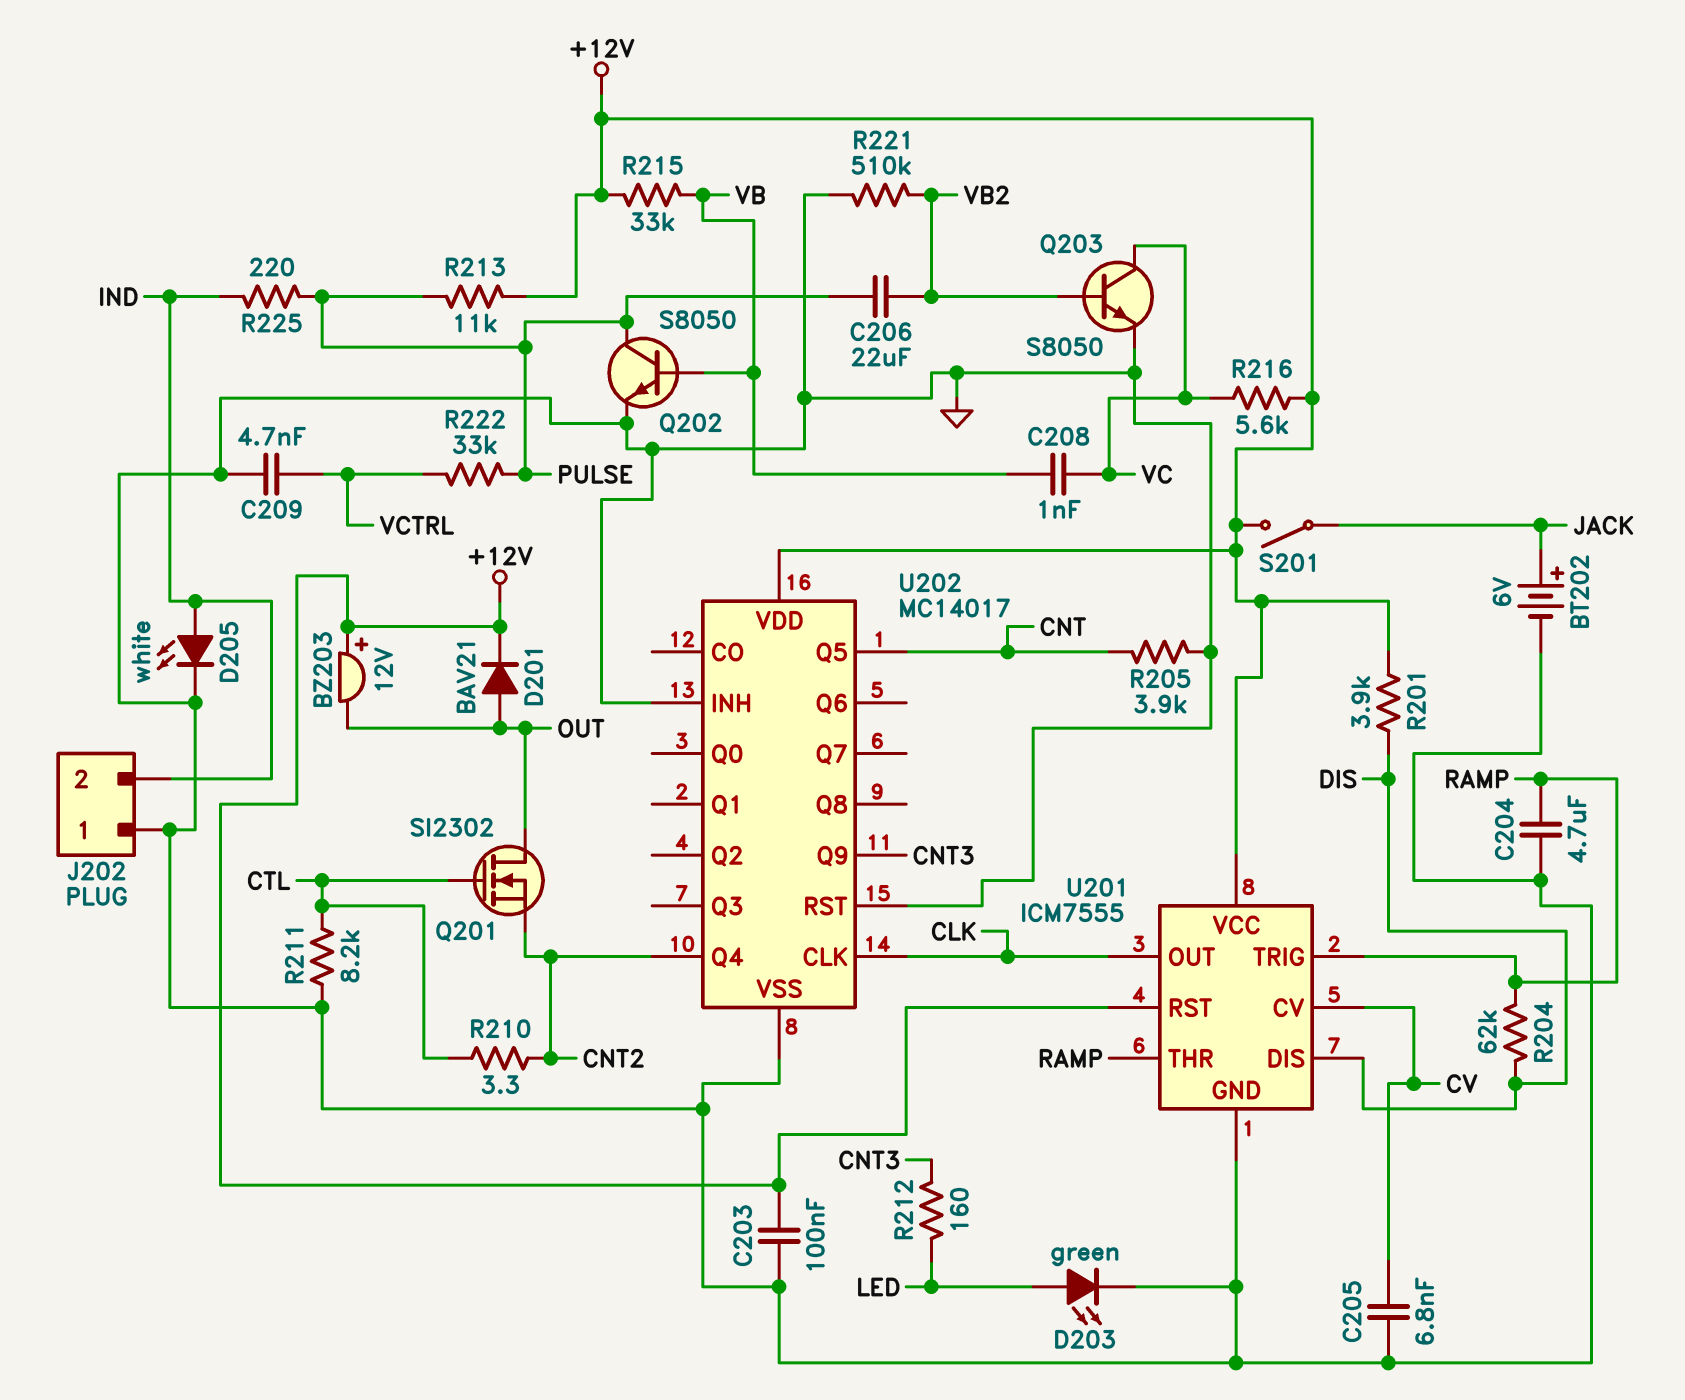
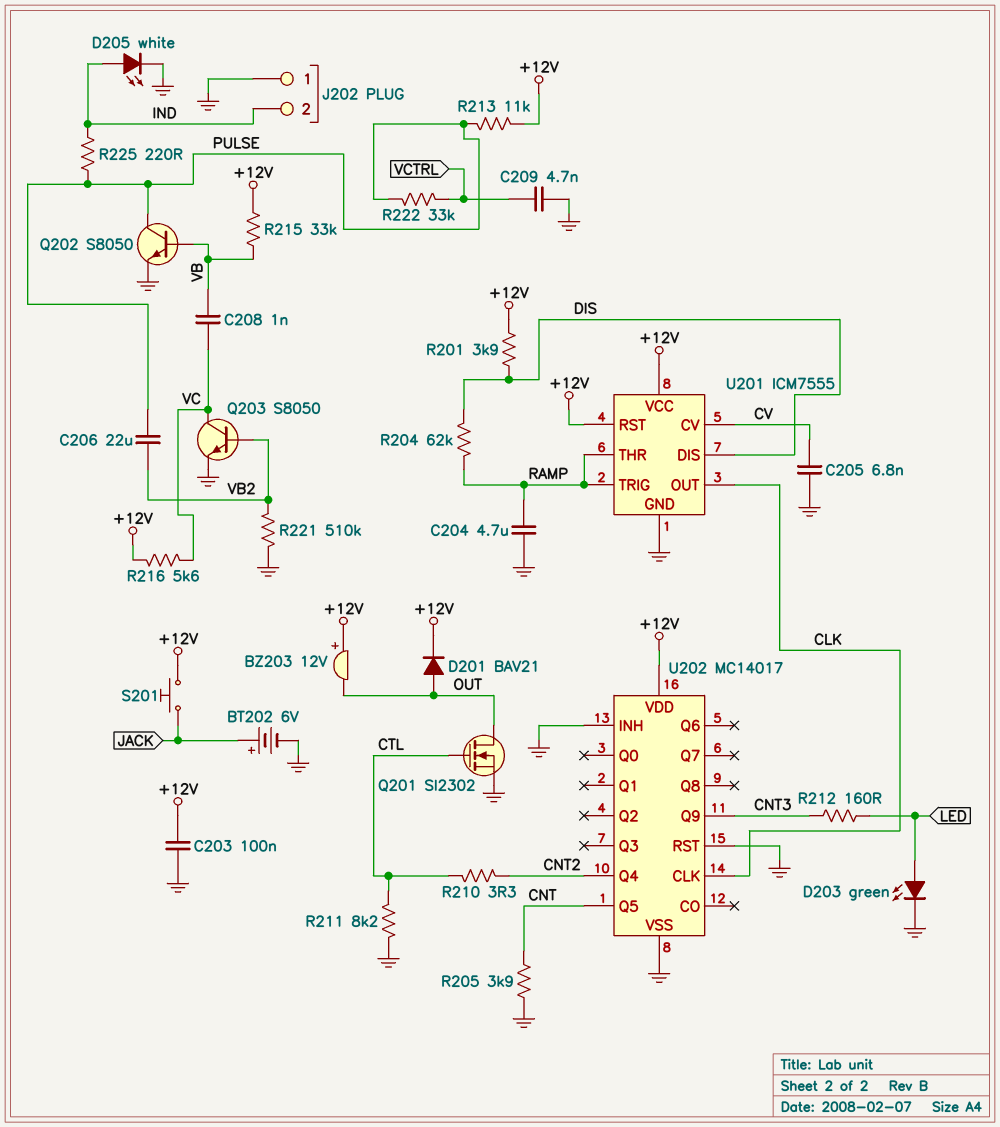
Q201: NMOS SI2302 (G CTL, D OUT, S CNT2) -> NMOS SI2302 (G CTL, D OUT, S GND)
S201: switch (+12V, JACK) -> button (+12V, JACK)

